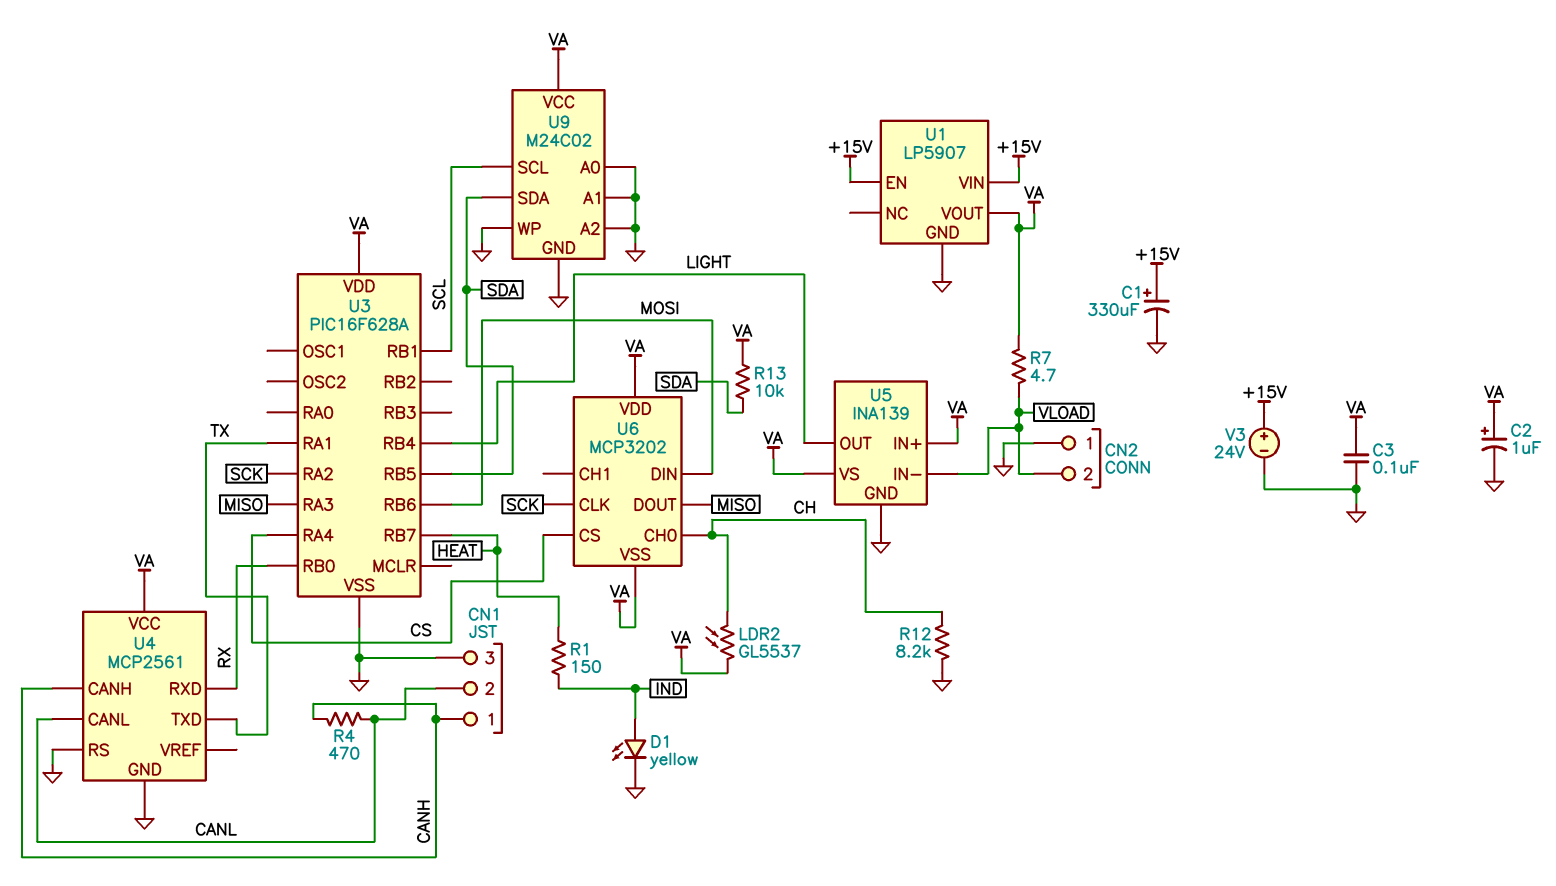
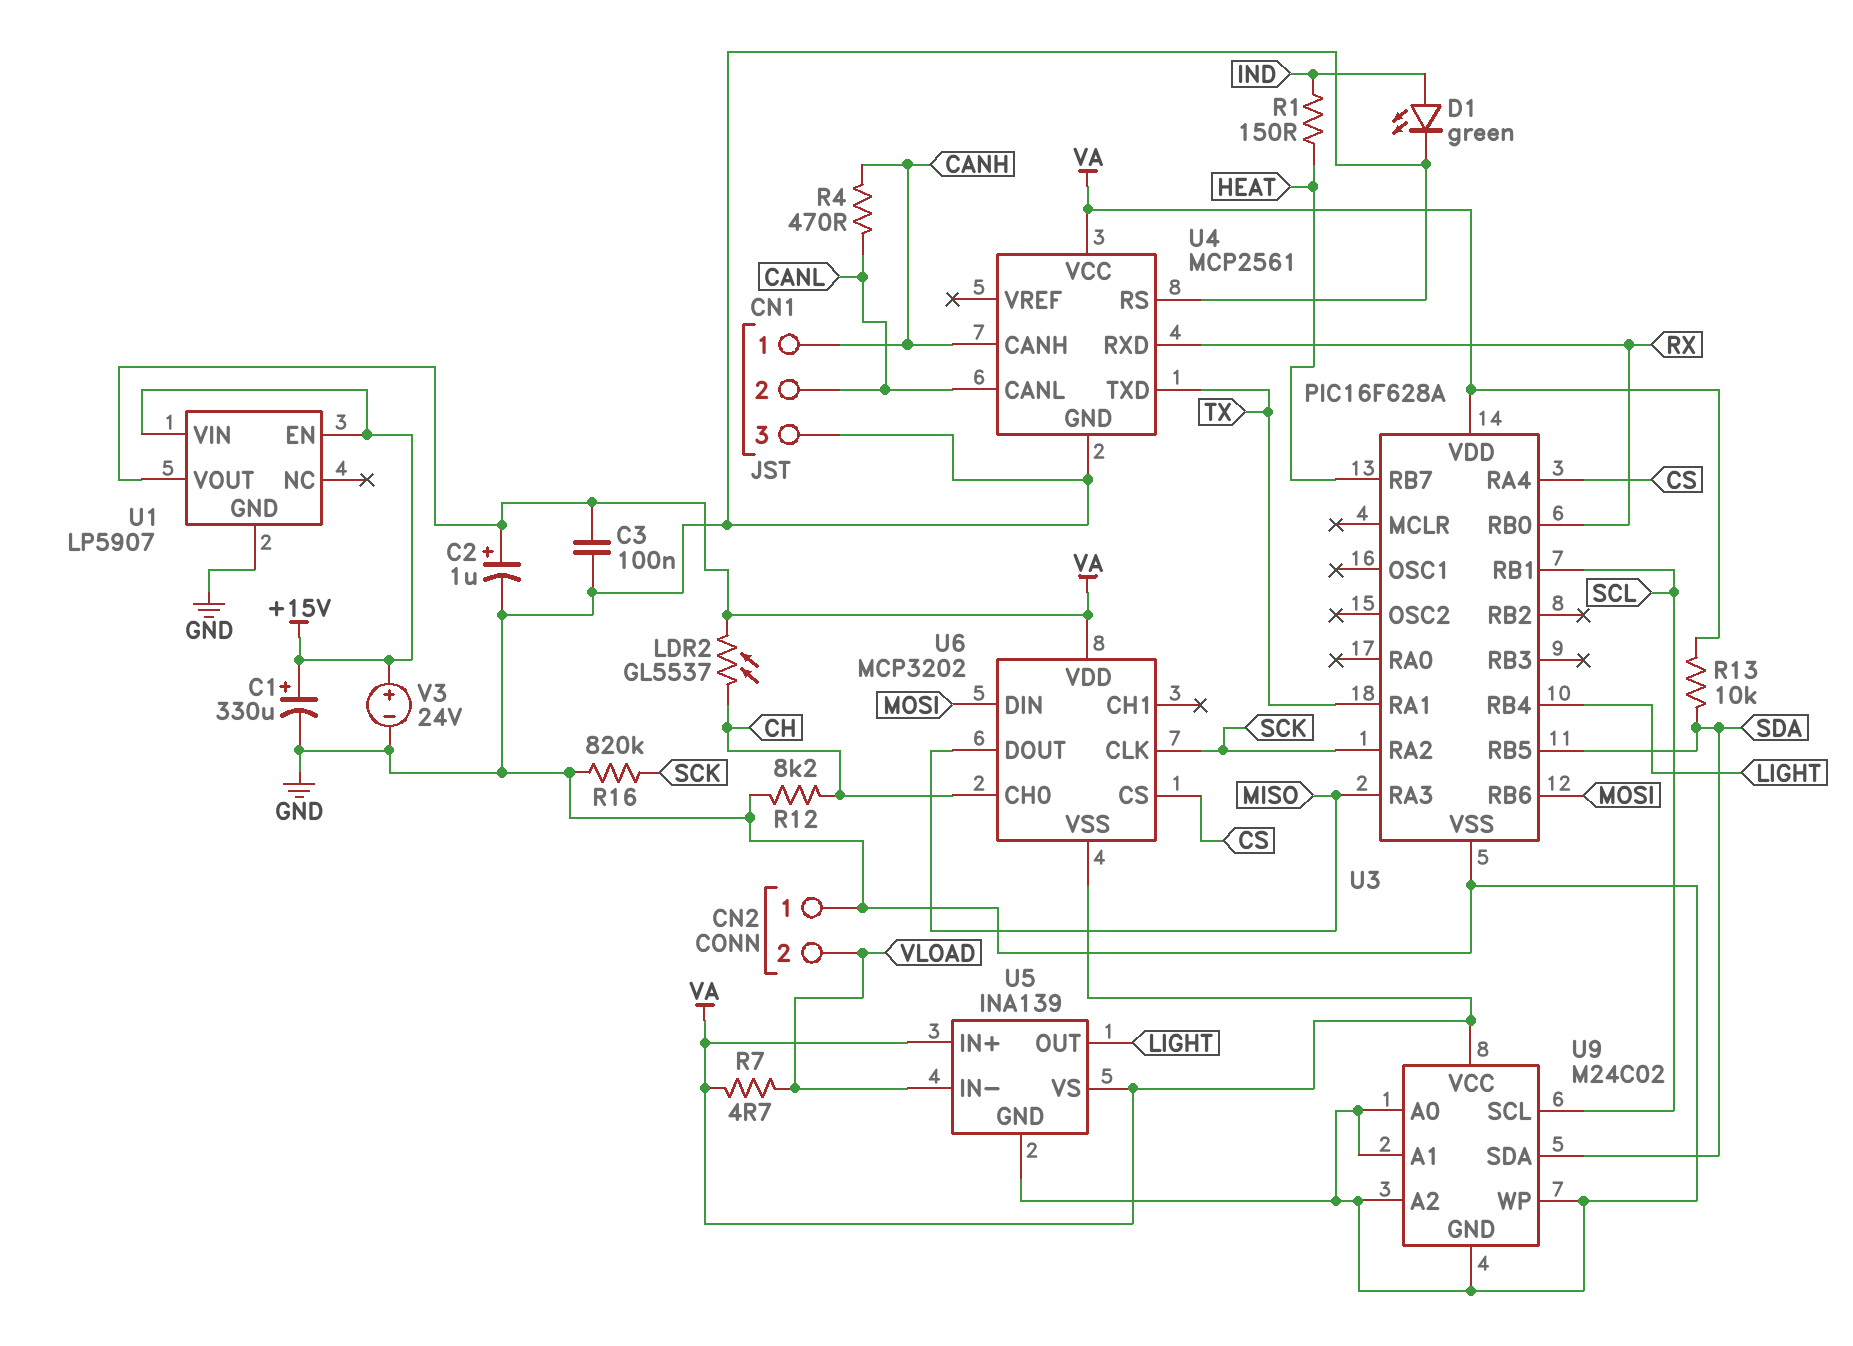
D1: LED yellow (A IND, K GND) -> LED green (A IND, K GND)
R16: none -> 820k (GND, SCK)

